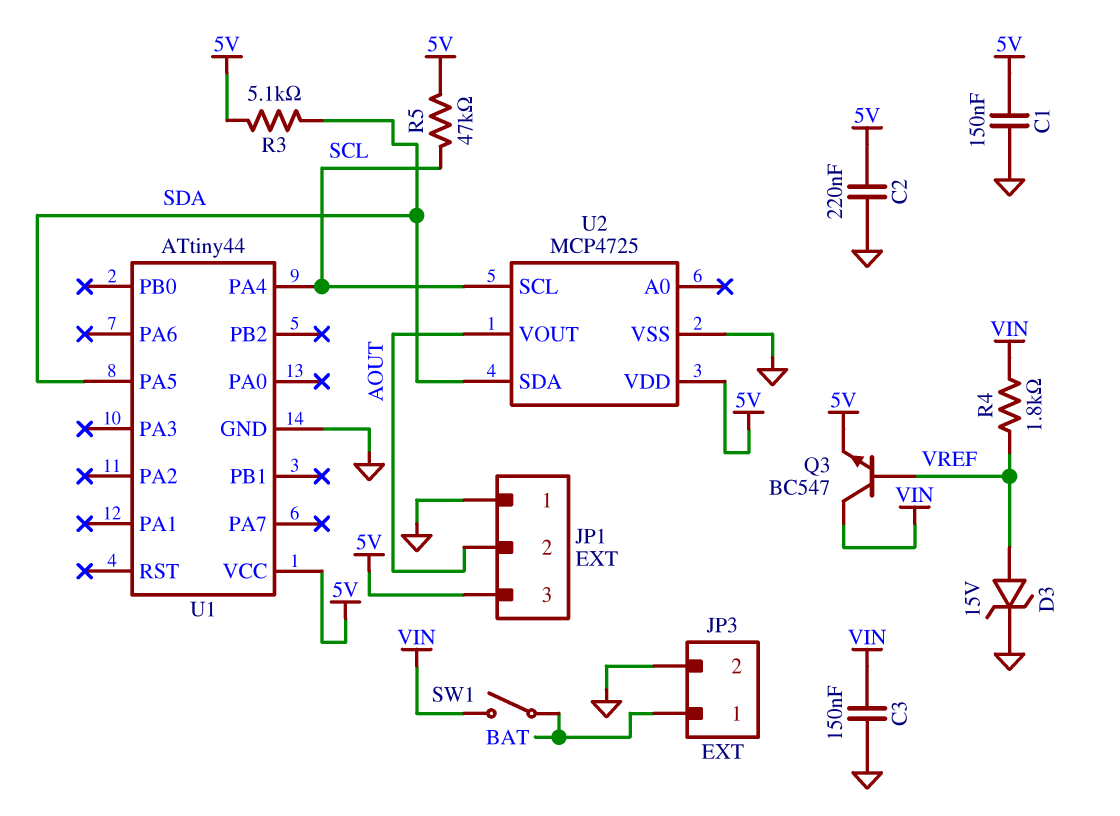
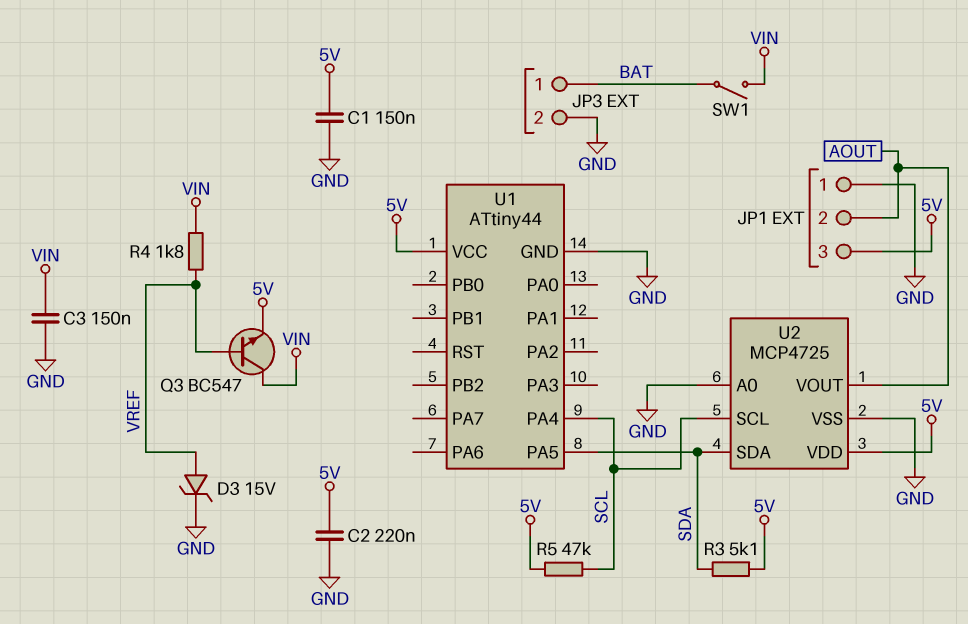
U2 pin A0: none -> GND

